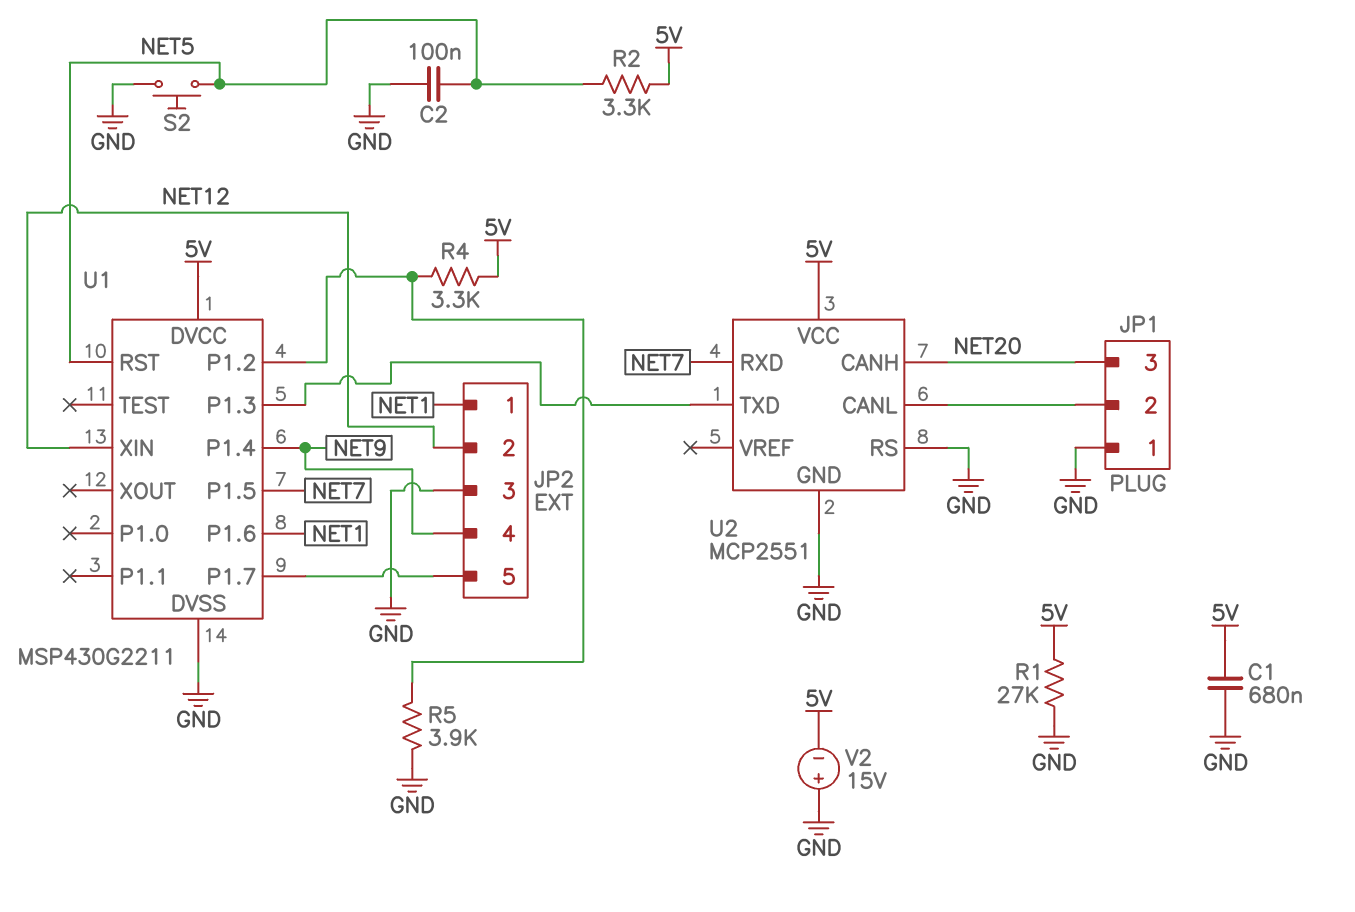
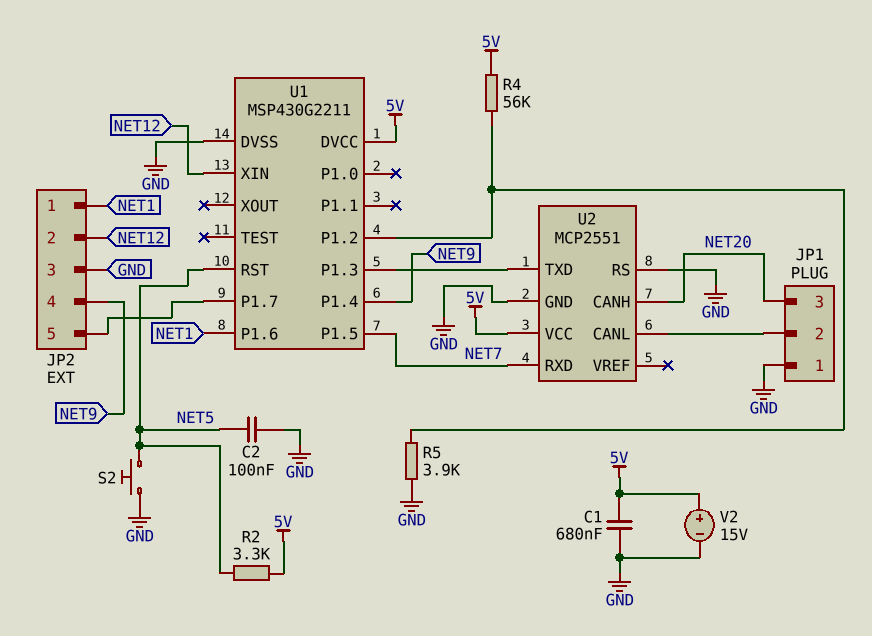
R1: 27k (5V, GND) -> none
R4: 3.3k (5V, U1/P1.2) -> 56k (5V, U1/P1.2)
V2: 15V (plus GND, minus 5V) -> 15V (plus 5V, minus GND)

